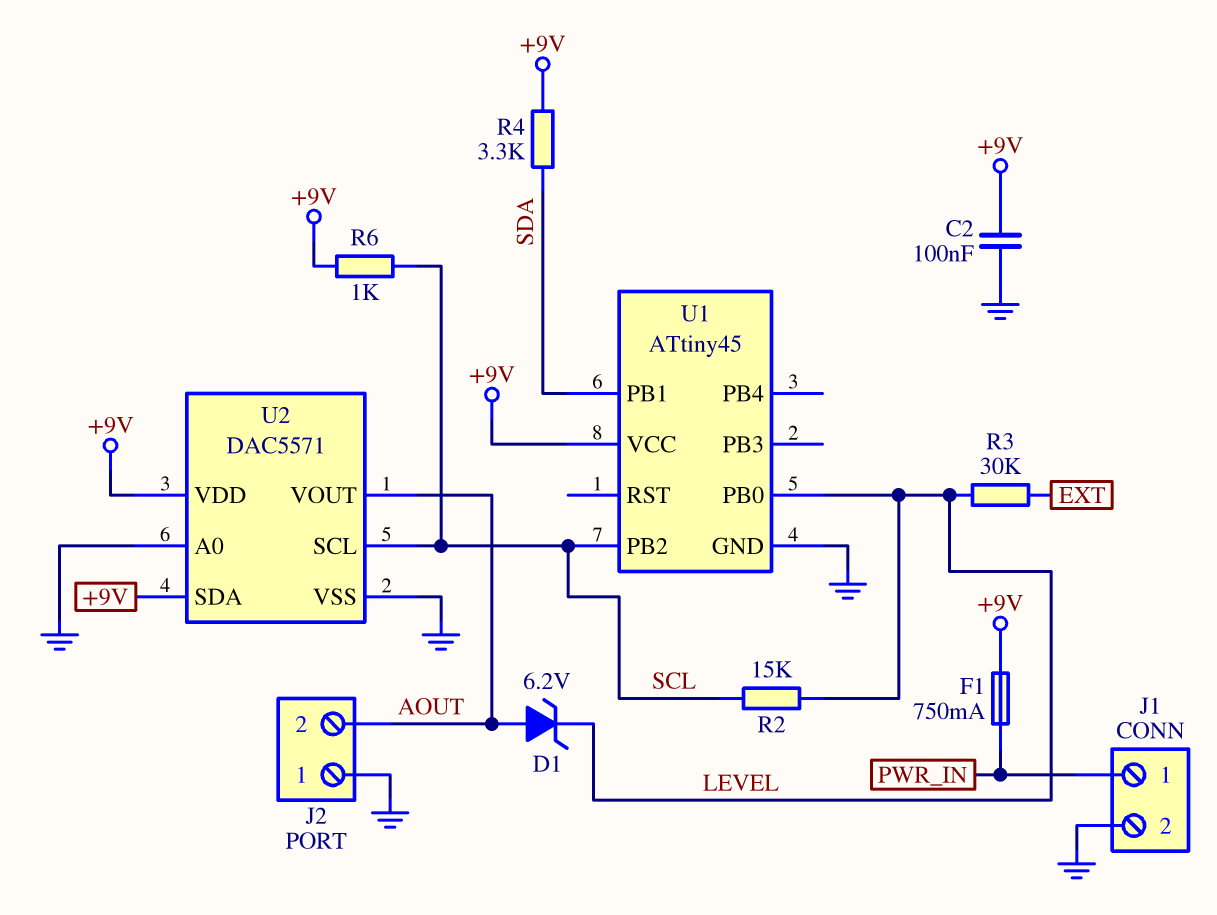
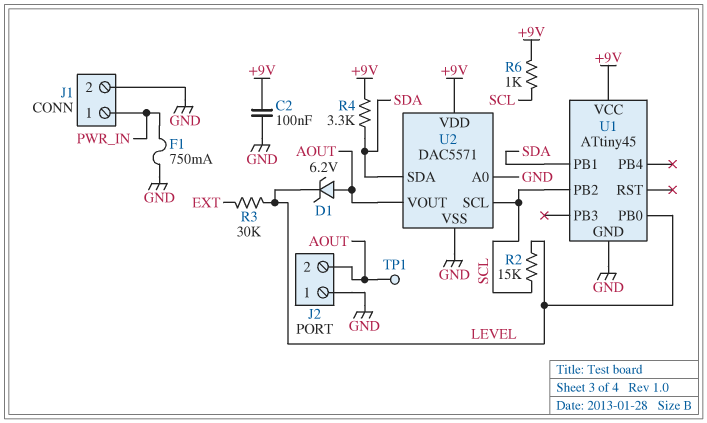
F1: 750mA (+9V, PWR_IN) -> 750mA (GND, PWR_IN)
TP1: none -> test point (AOUT)
U2 pin SDA: +9V -> SDA

